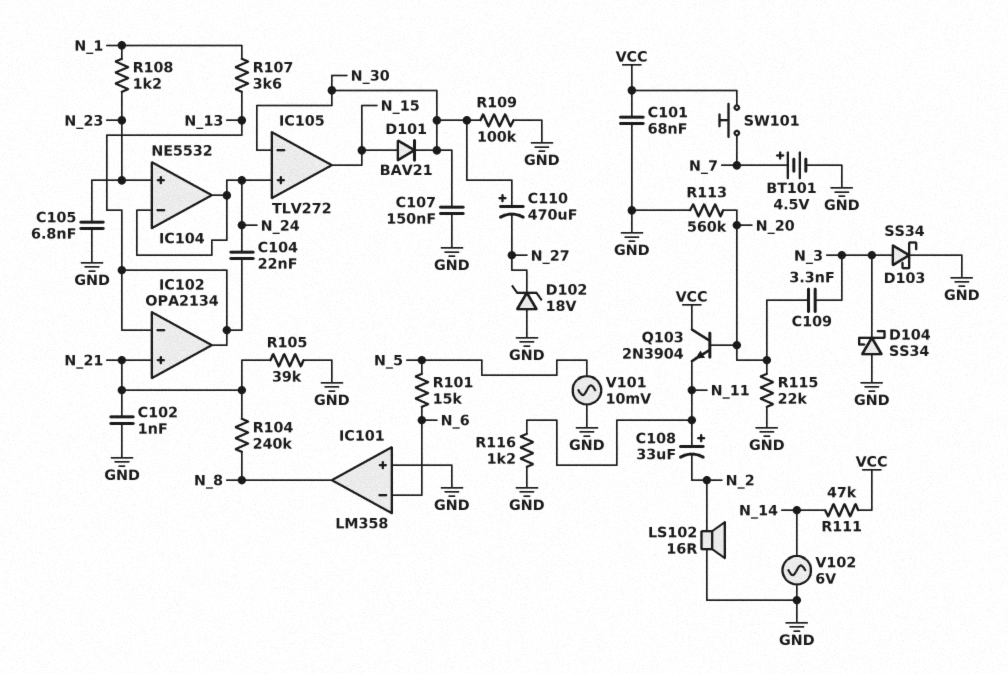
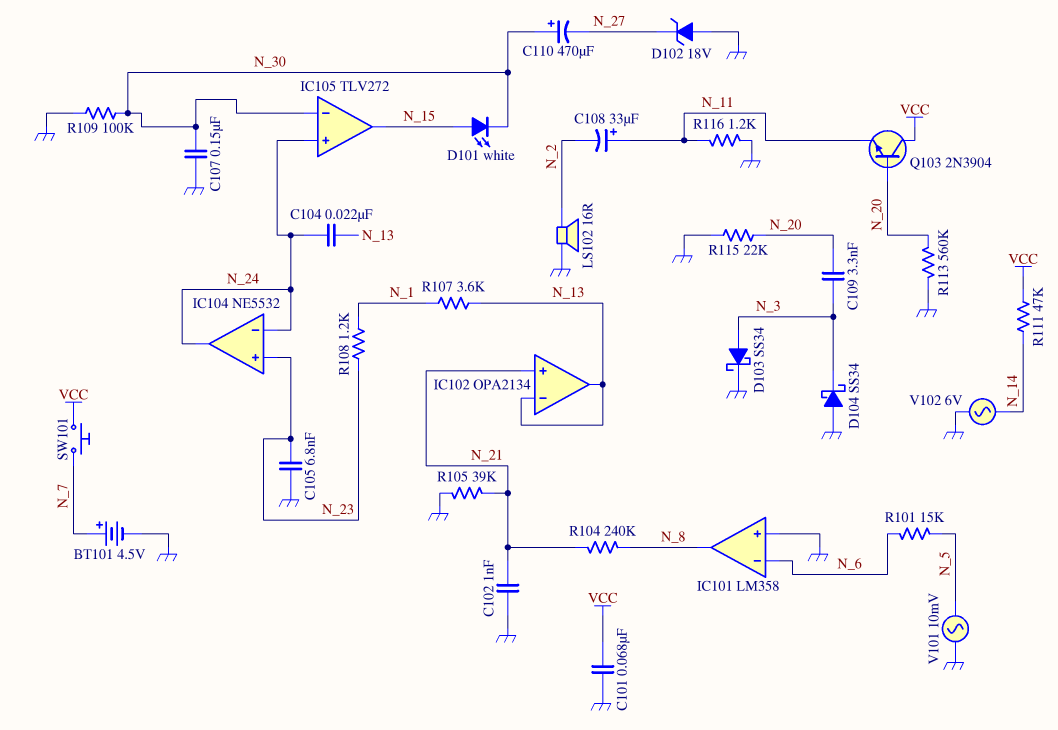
D101: diode BAV21 (A N_15, K N_30) -> LED white (A N_15, K N_30)

